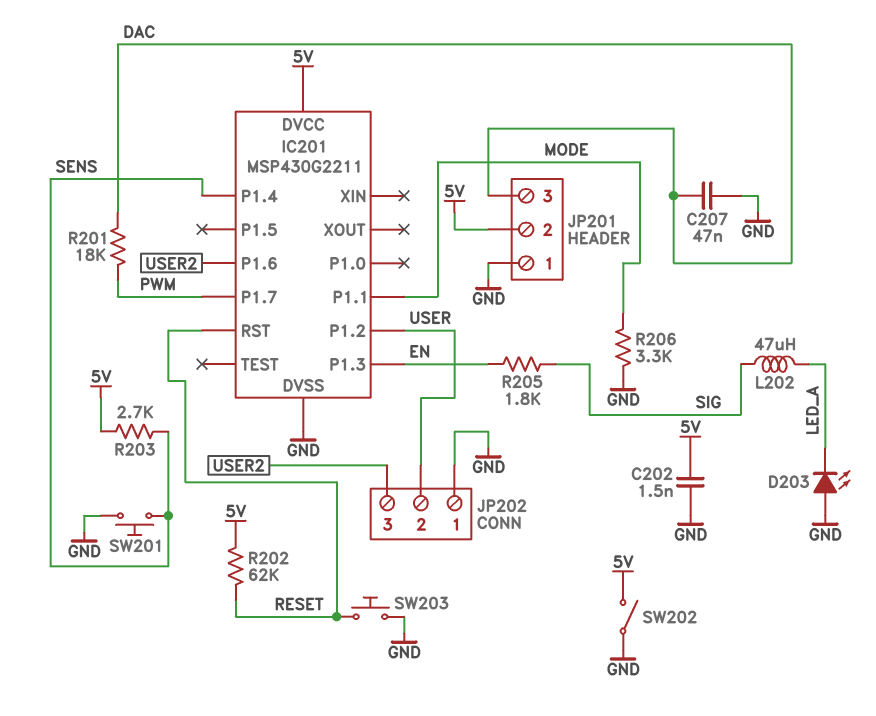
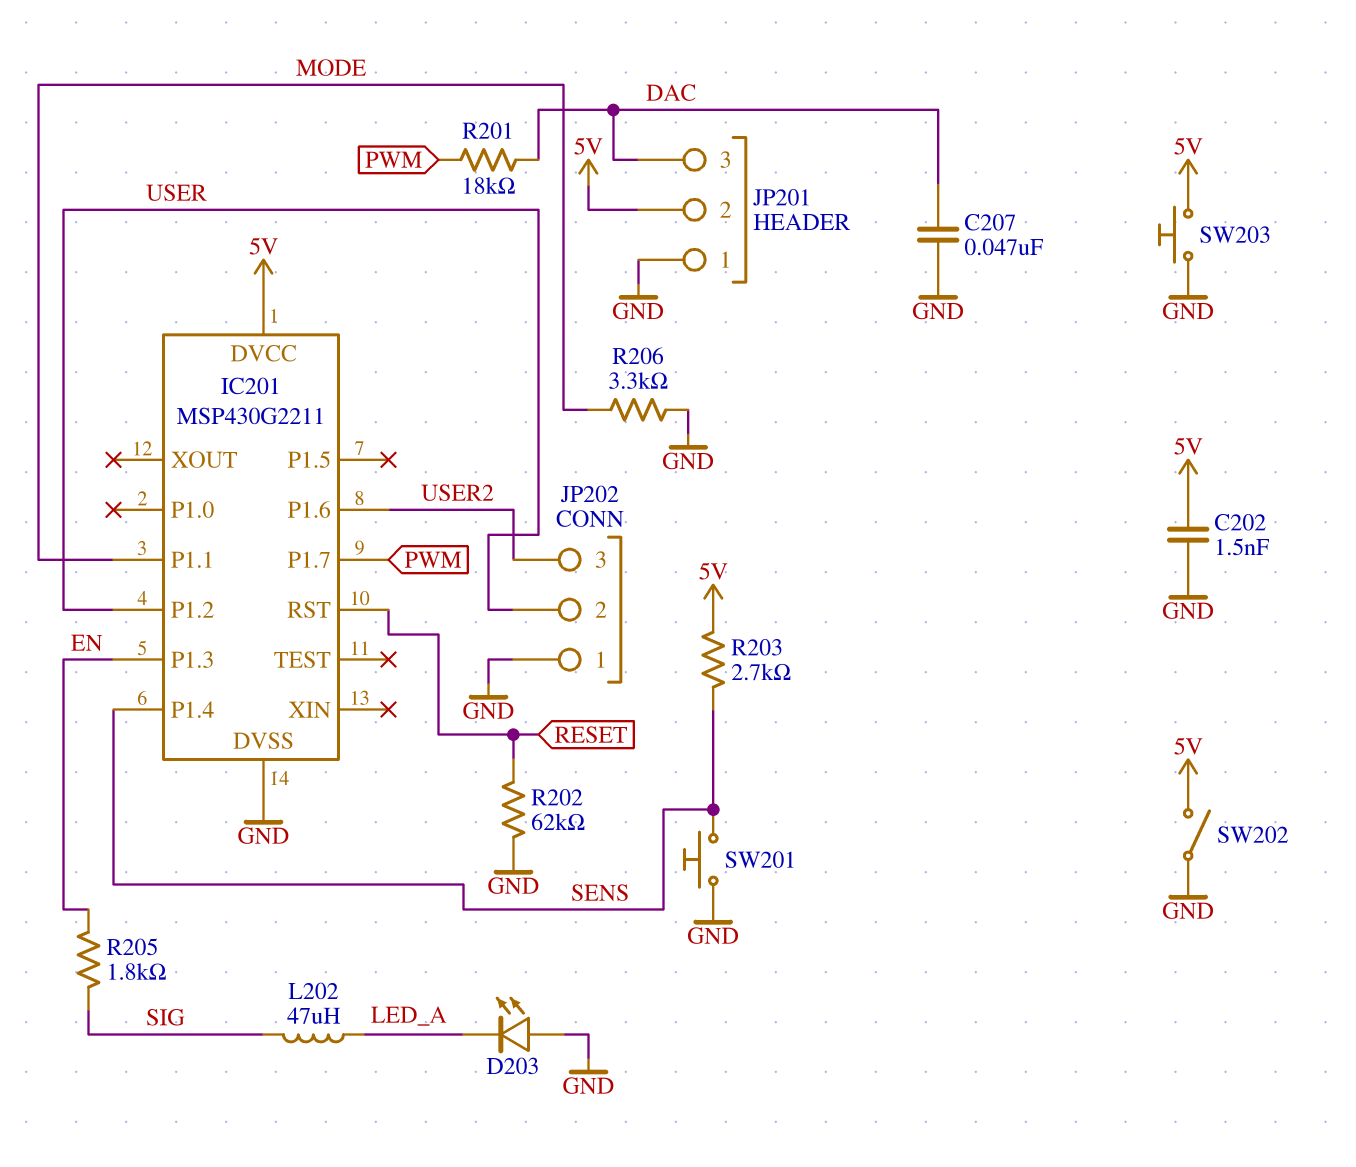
R202: 62k (5V, RESET) -> 62k (GND, RESET)
SW203: button (GND, RESET) -> button (5V, GND)

